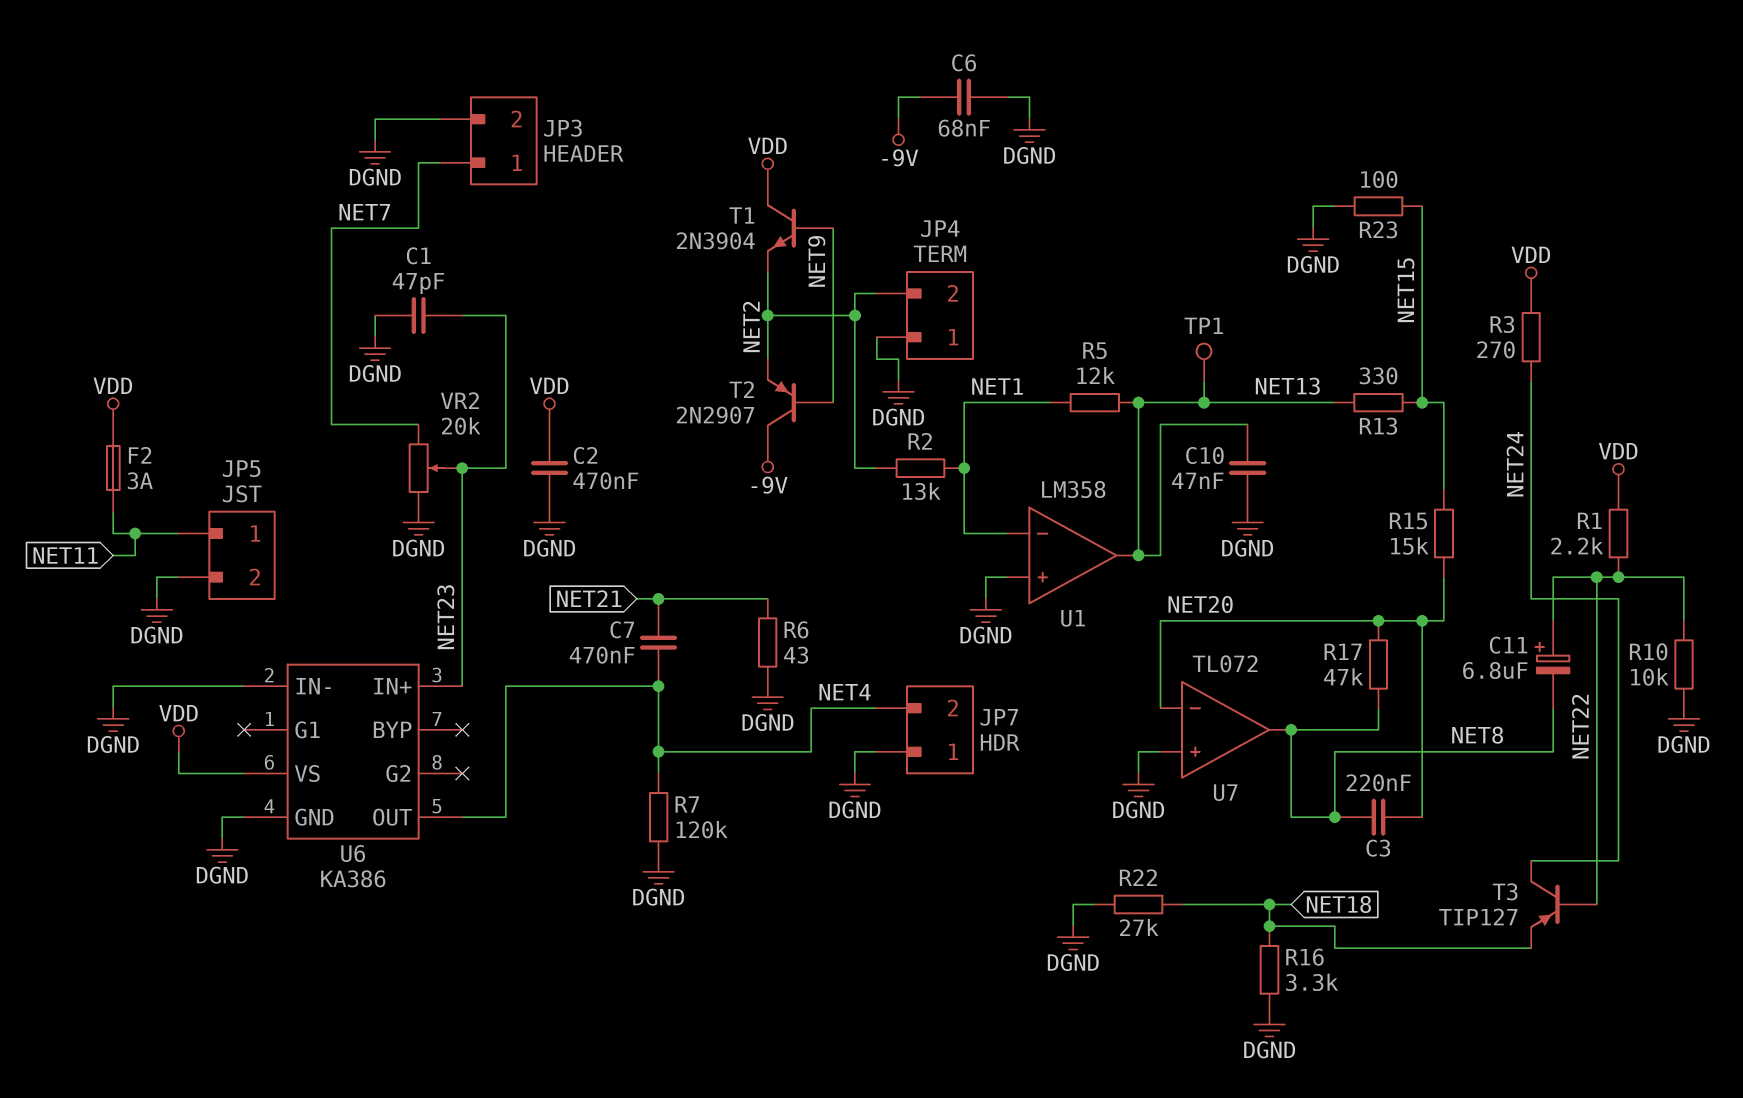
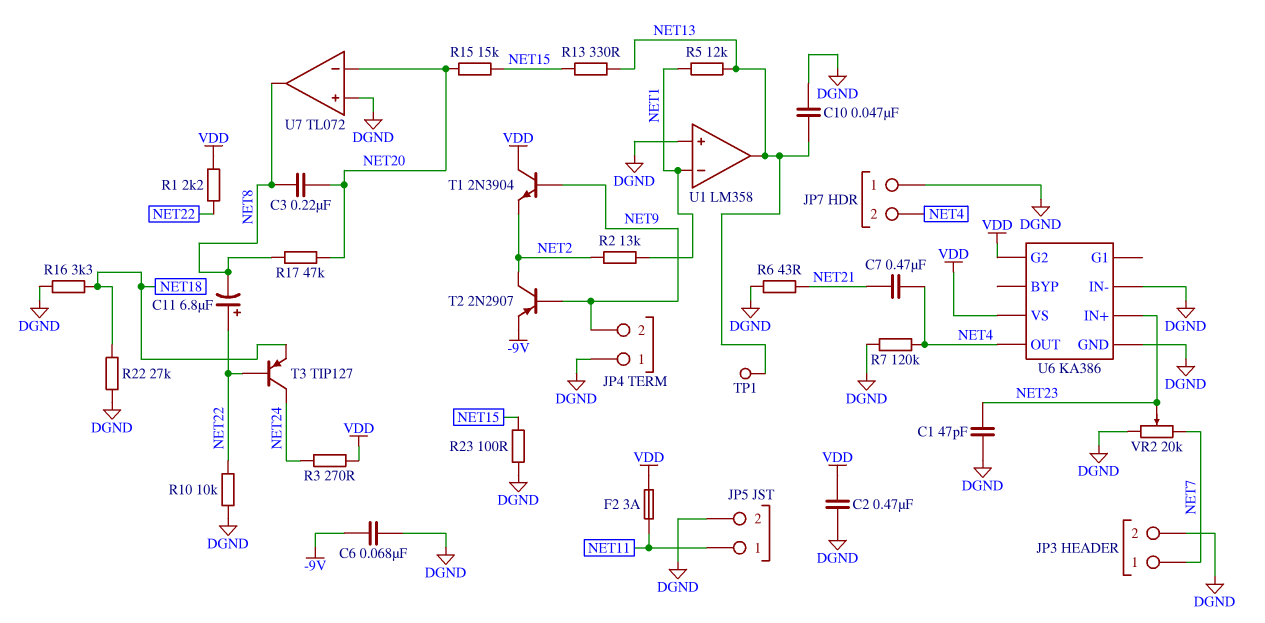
JP4 pin 2: NET2 -> NET9
T2: PNP 2N2907 (B NET9, C -9V, E NET2) -> PNP 2N2907 (B NET9, C NET2, E -9V)
U6 pin G2: none -> VDD

